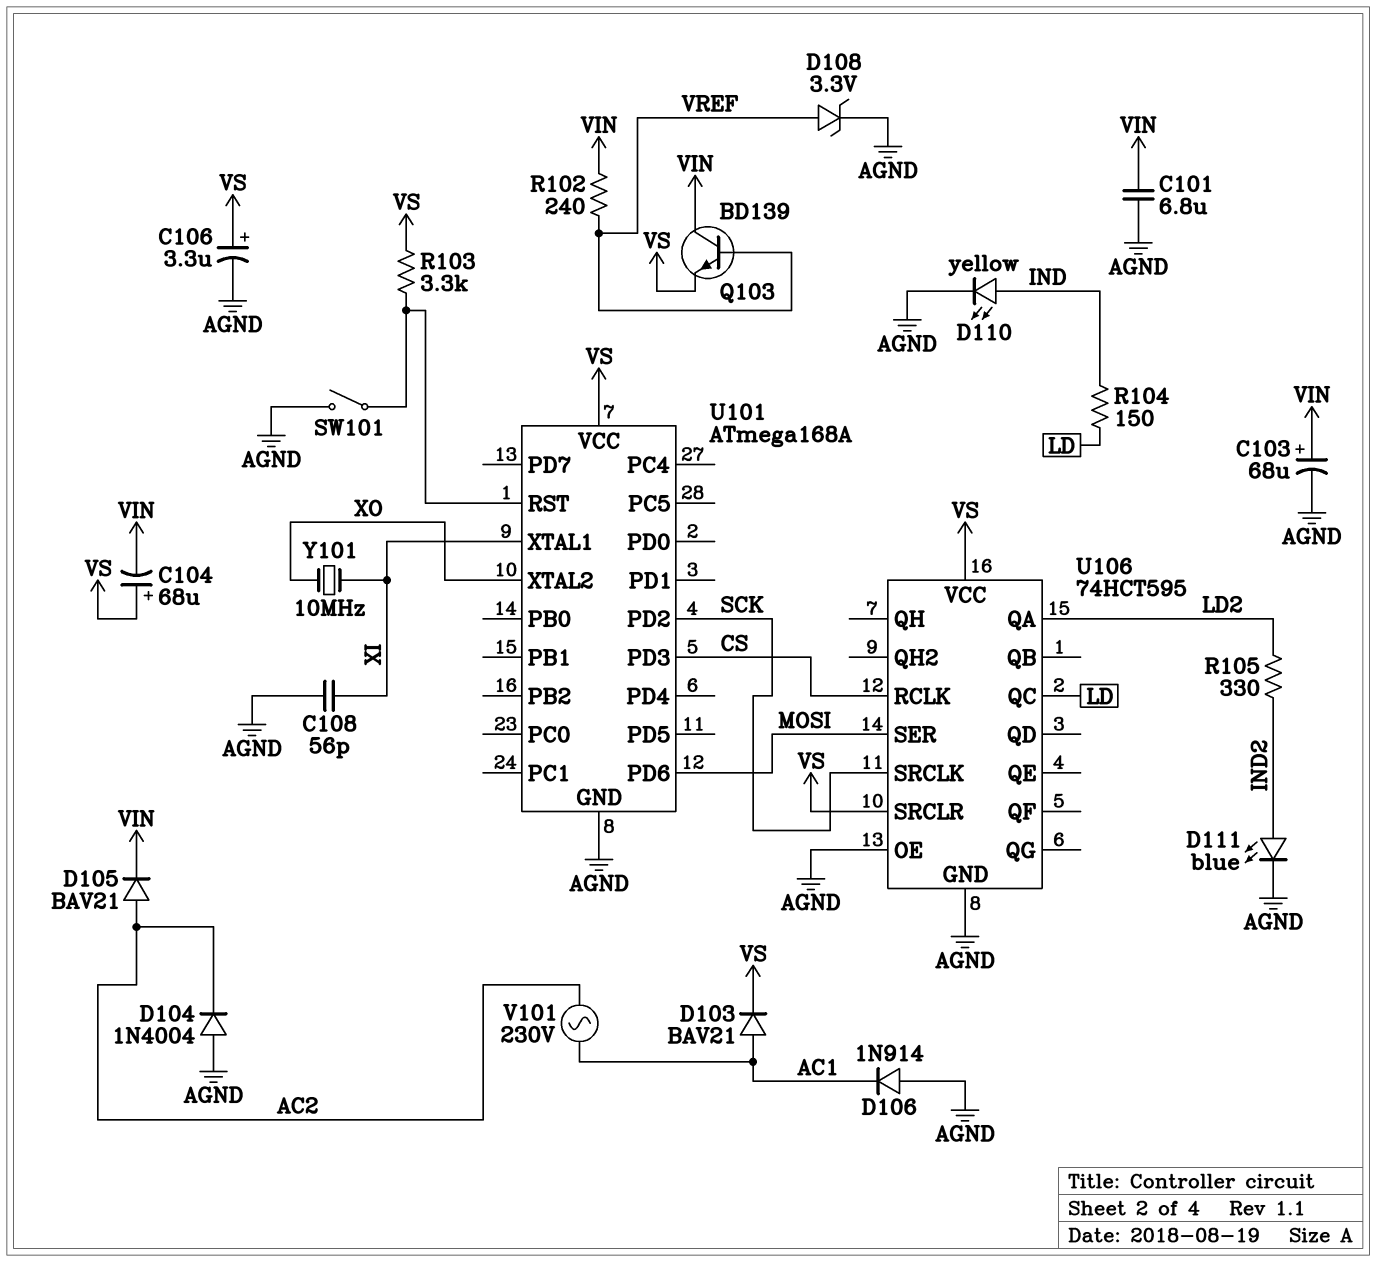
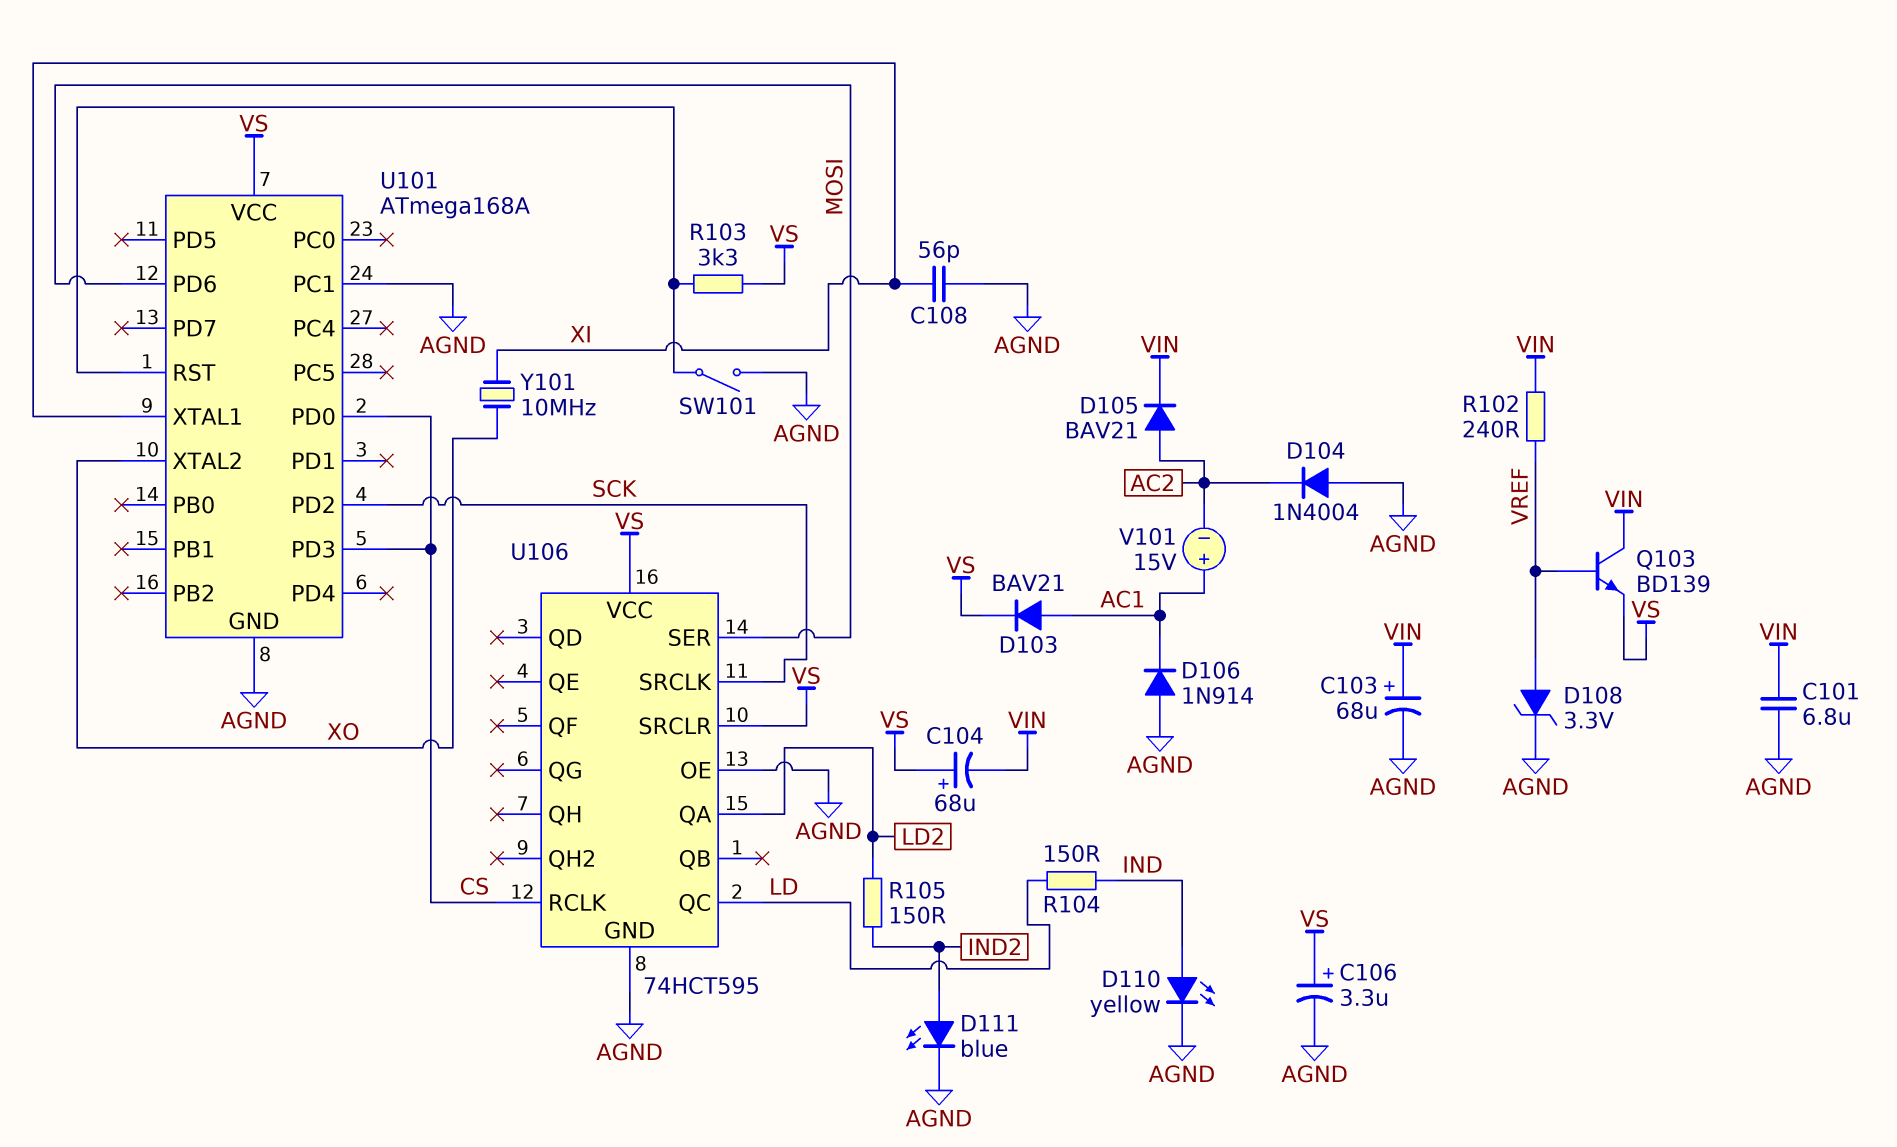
R105: 330 (IND2, LD2) -> 150 (IND2, LD2)
U101 pin PC1: none -> AGND
U101 pin PD0: none -> CS
V101: AC 230V (AC1, AC2) -> 15V (plus AC1, minus AC2)

